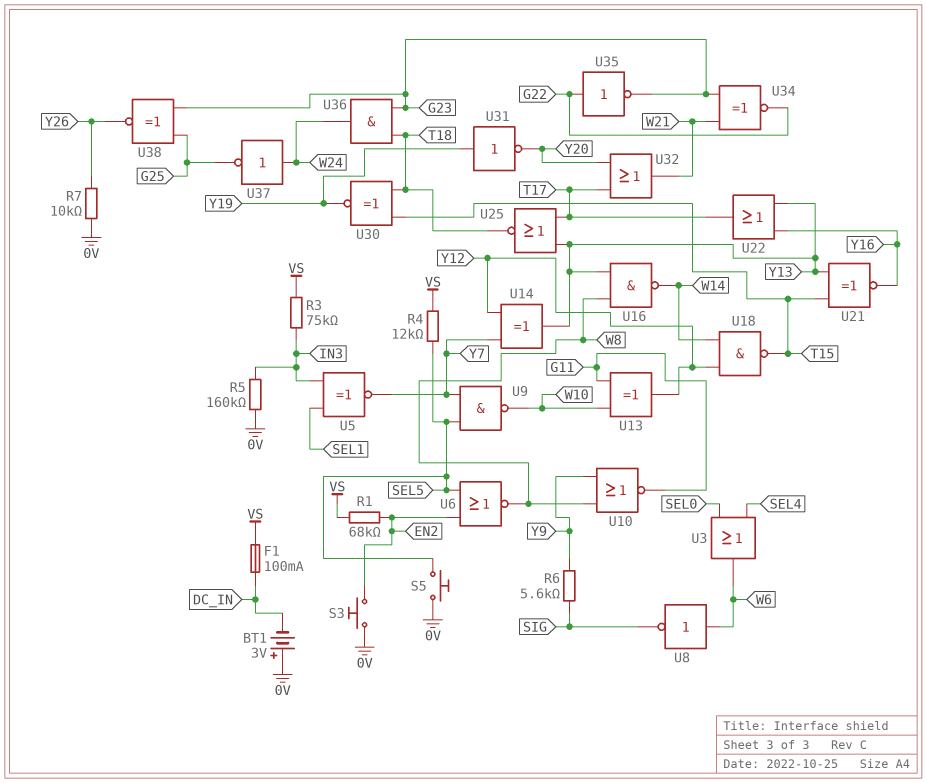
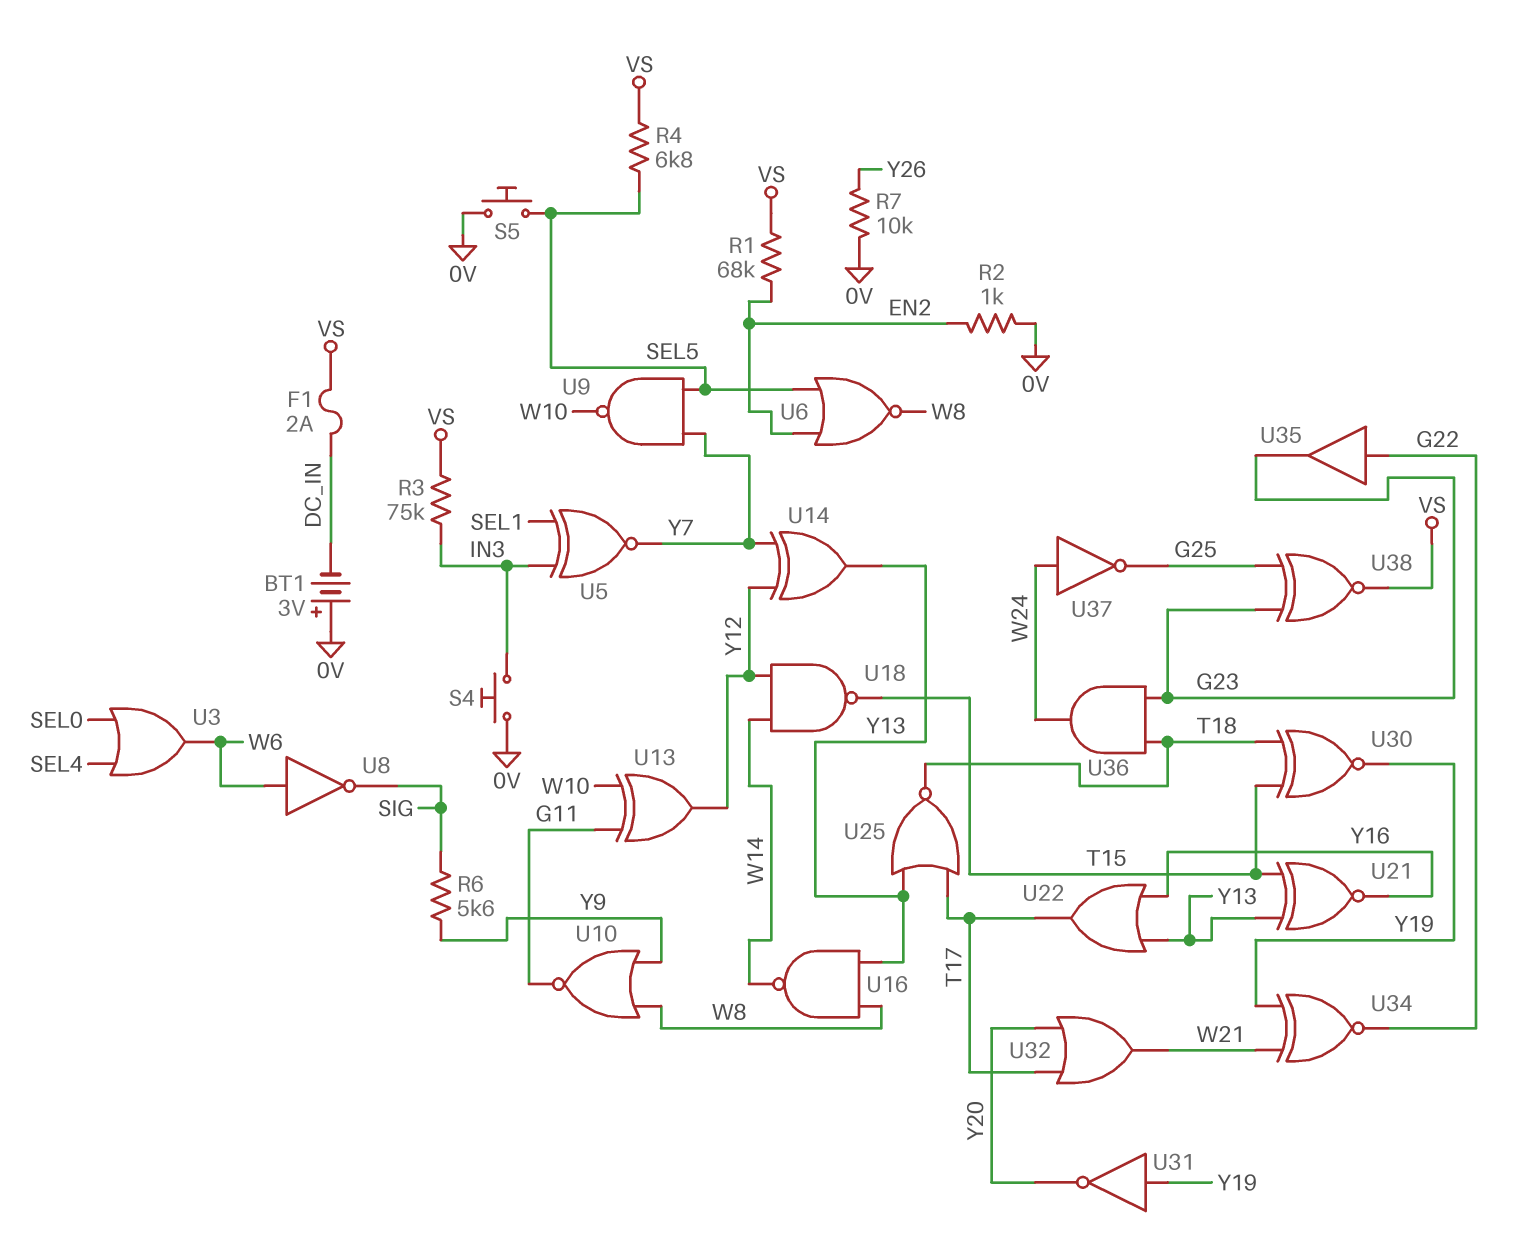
F1: 100mA (DC_IN, VS) -> 2A (DC_IN, VS)
R2: none -> 1k (0V, EN2)
R4: 12k (SEL5, VS) -> 6.8k (SEL5, VS)
R5: 160k (0V, IN3) -> none
S3: button (0V, EN2) -> none
S4: none -> button (0V, IN3)
U34: XNOR (in G23, in W21, out G22) -> XNOR (in W21, in Y19, out G22)
U35: NOT (in G22, out G23) -> buffer (in G22, out G23)
U38: XNOR (in G23, in G25, out Y26) -> XNOR (in G23, in G25, out VS)

